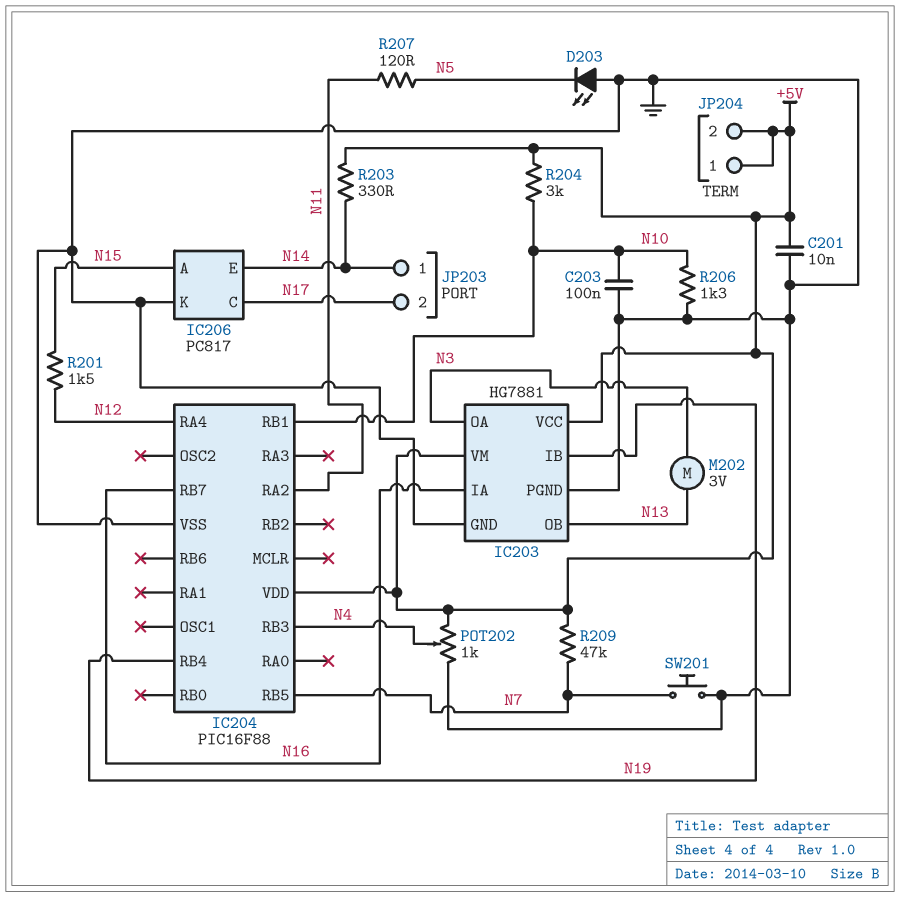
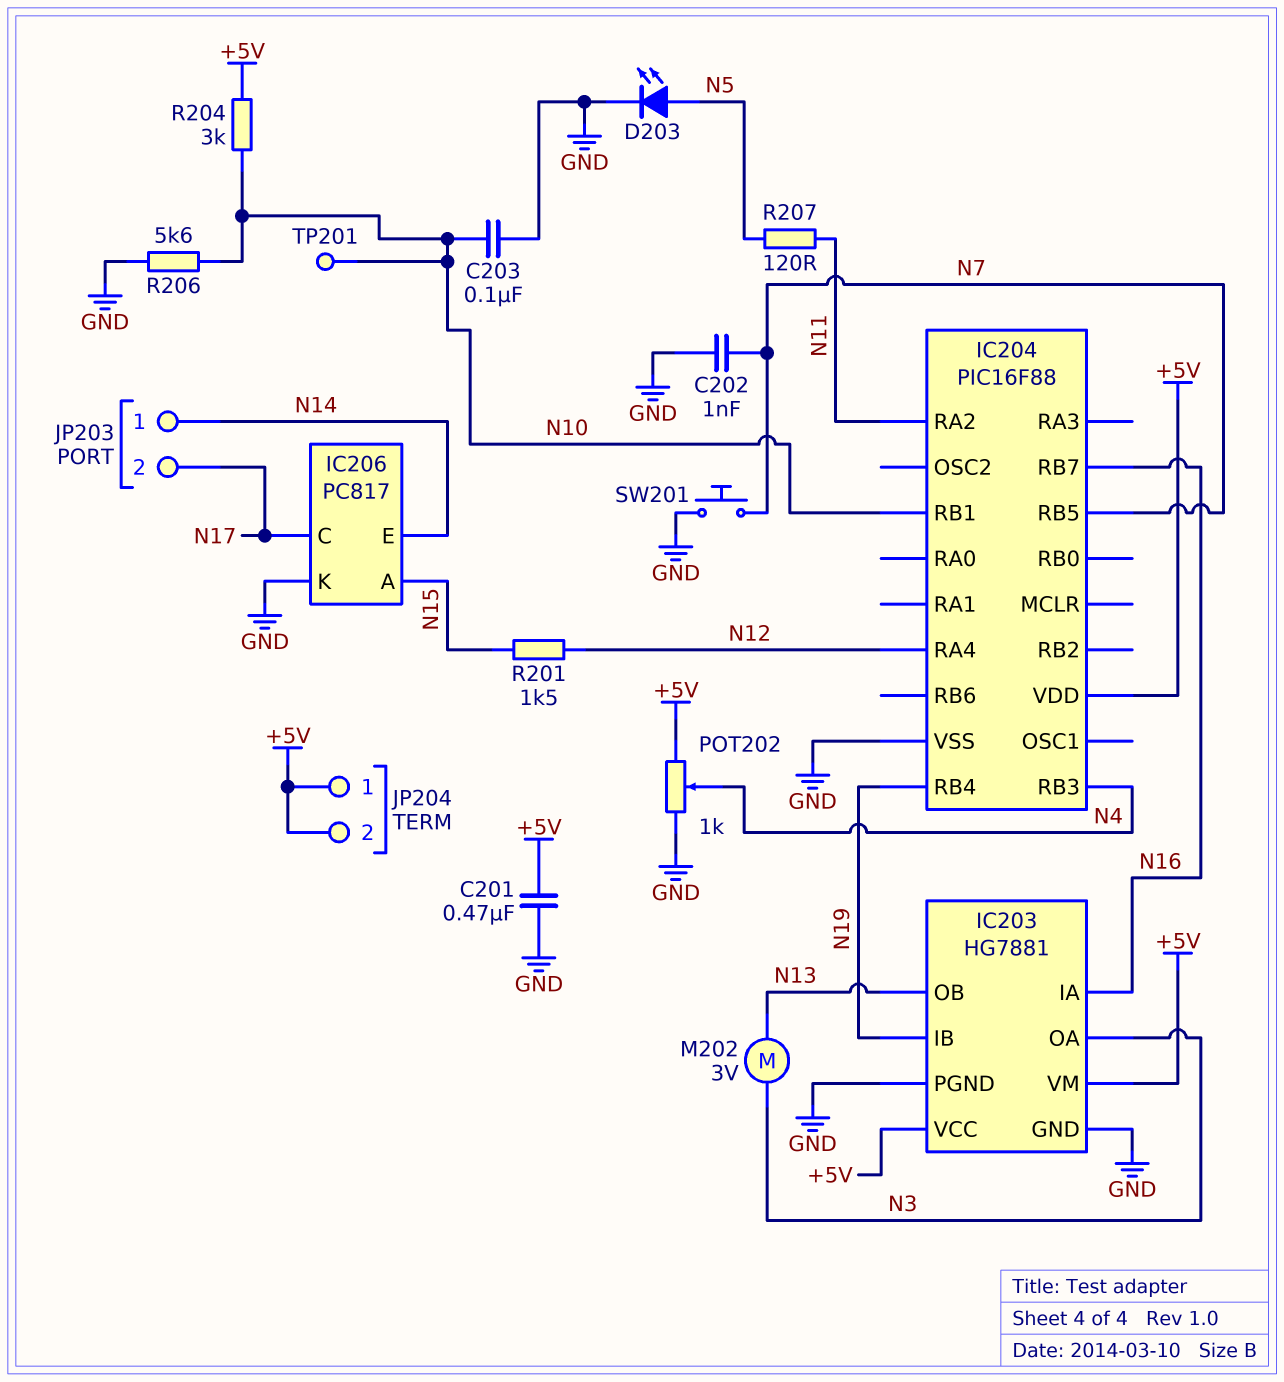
C201: 10nF (+5V, GND) -> 470nF (+5V, GND)
C202: none -> 1nF (GND, N7)
D203: LED (A GND, K N5) -> LED (A N5, K GND)
R203: 330 (+5V, N14) -> none
R206: 1.3k (GND, N10) -> 5.6k (GND, N10)
R209: 47k (+5V, N7) -> none
TP201: none -> test point (N10)

